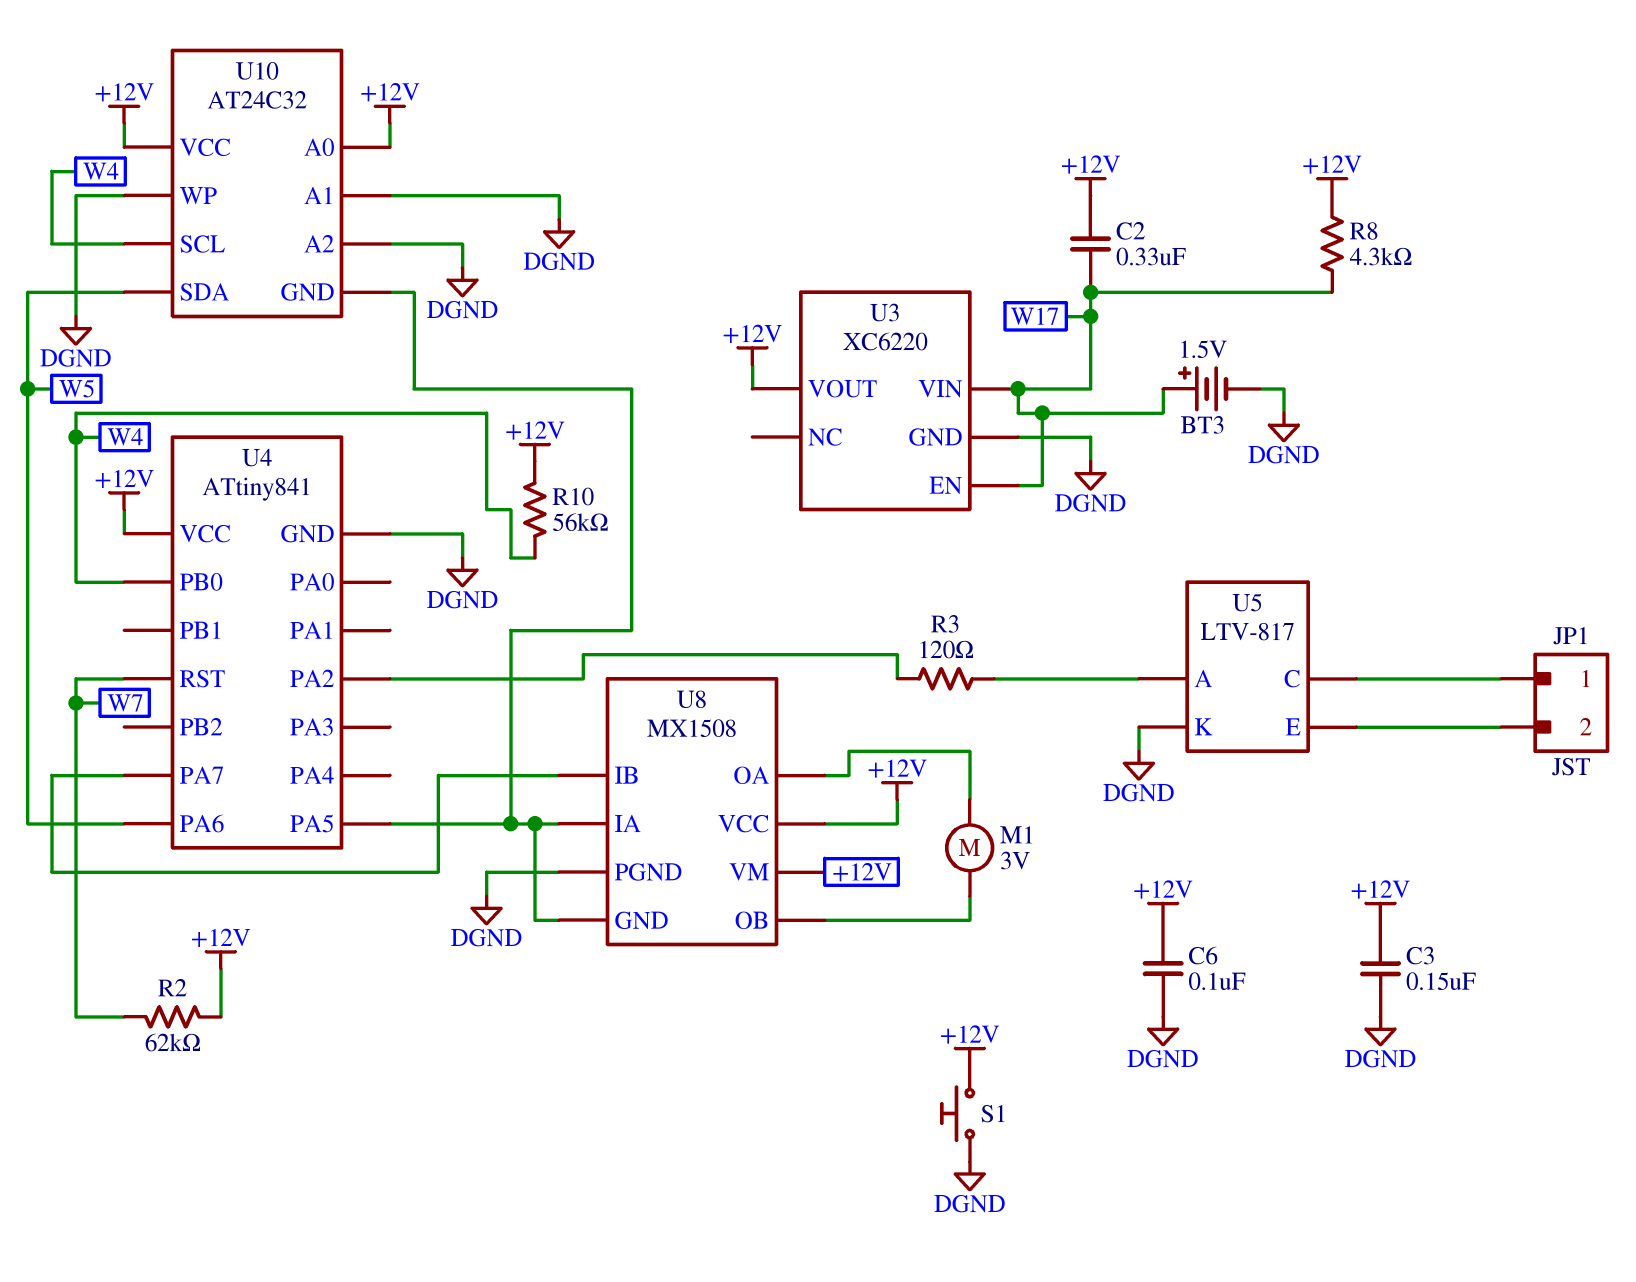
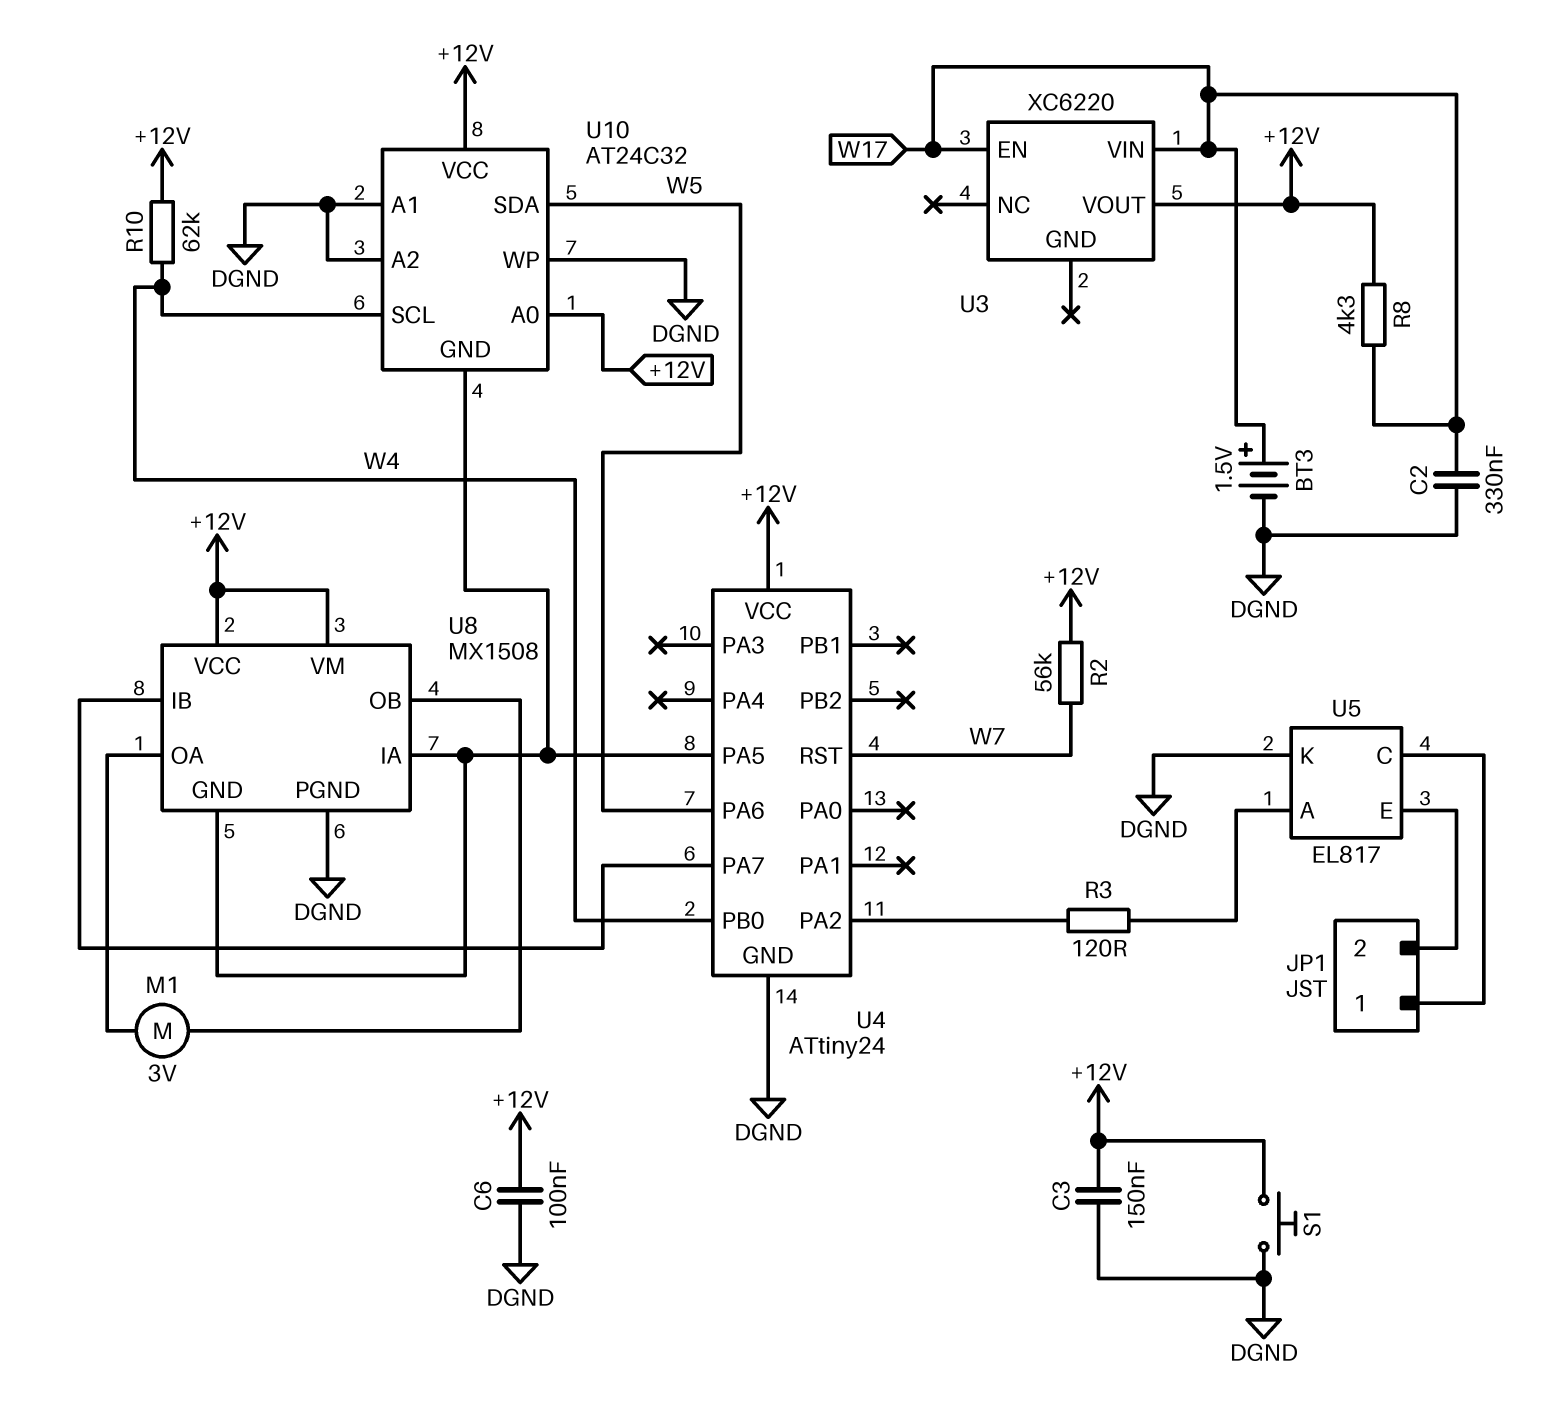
C2: 330nF (+12V, W17) -> 330nF (DGND, W17)
R2: 62k (+12V, W7) -> 56k (+12V, W7)
R10: 56k (+12V, W4) -> 62k (+12V, W4)
U3 pin GND: DGND -> none
U4: ATtiny841 -> ATtiny24
U5: LTV-817 -> EL817

